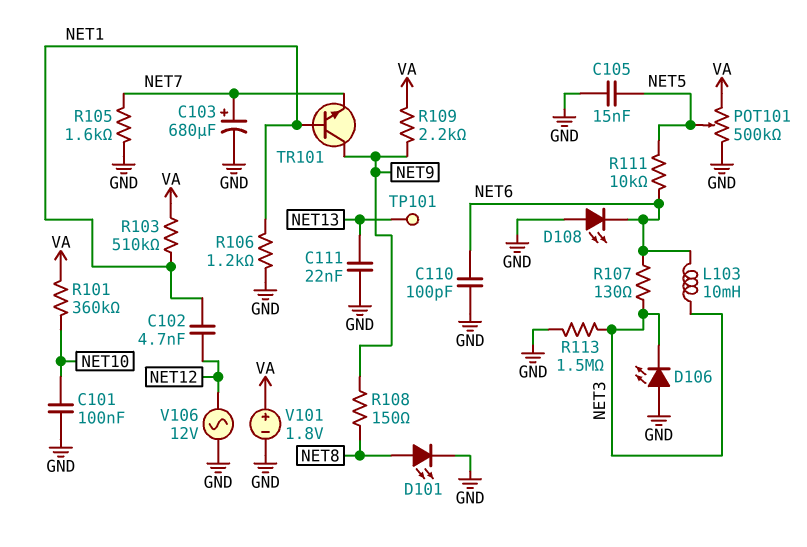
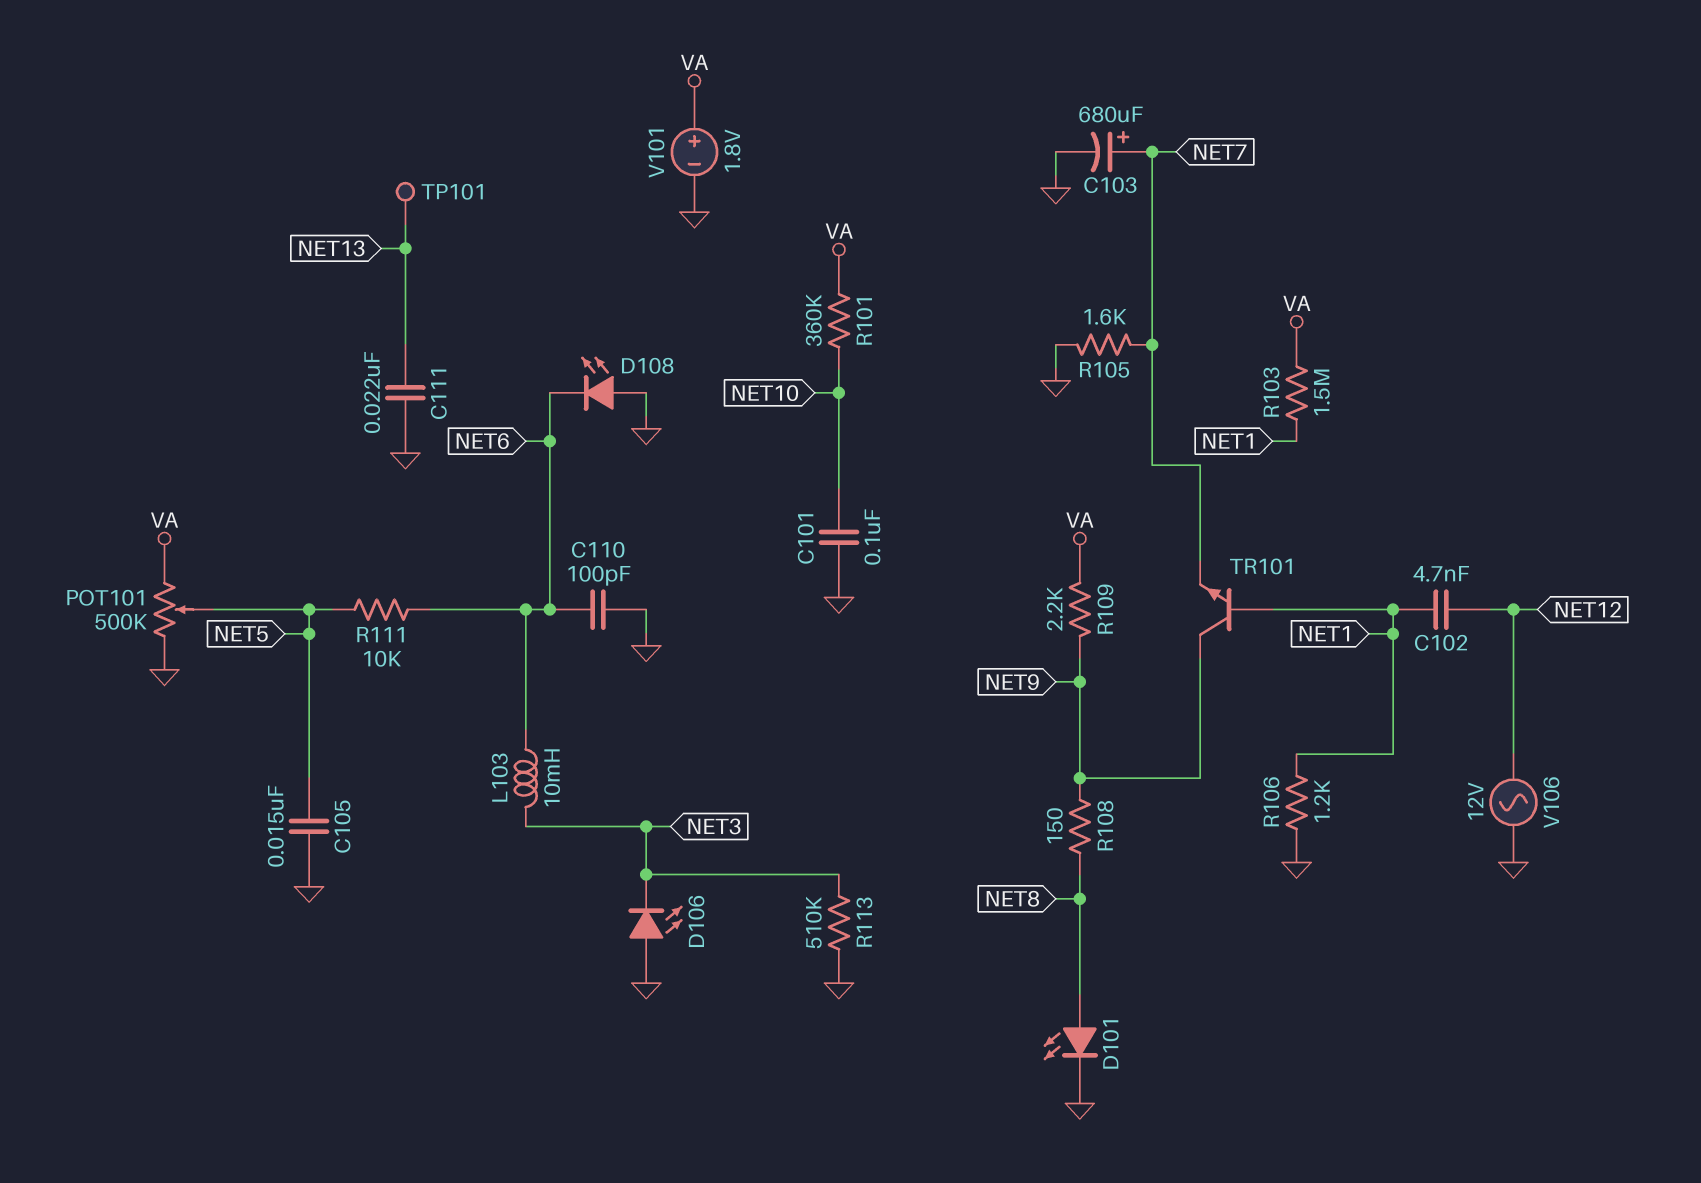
R103: 510k (NET1, VA) -> 1.5M (NET1, VA)
R107: 130 (NET3, NET6) -> none
R113: 1.5M (GND, NET3) -> 510k (GND, NET3)

